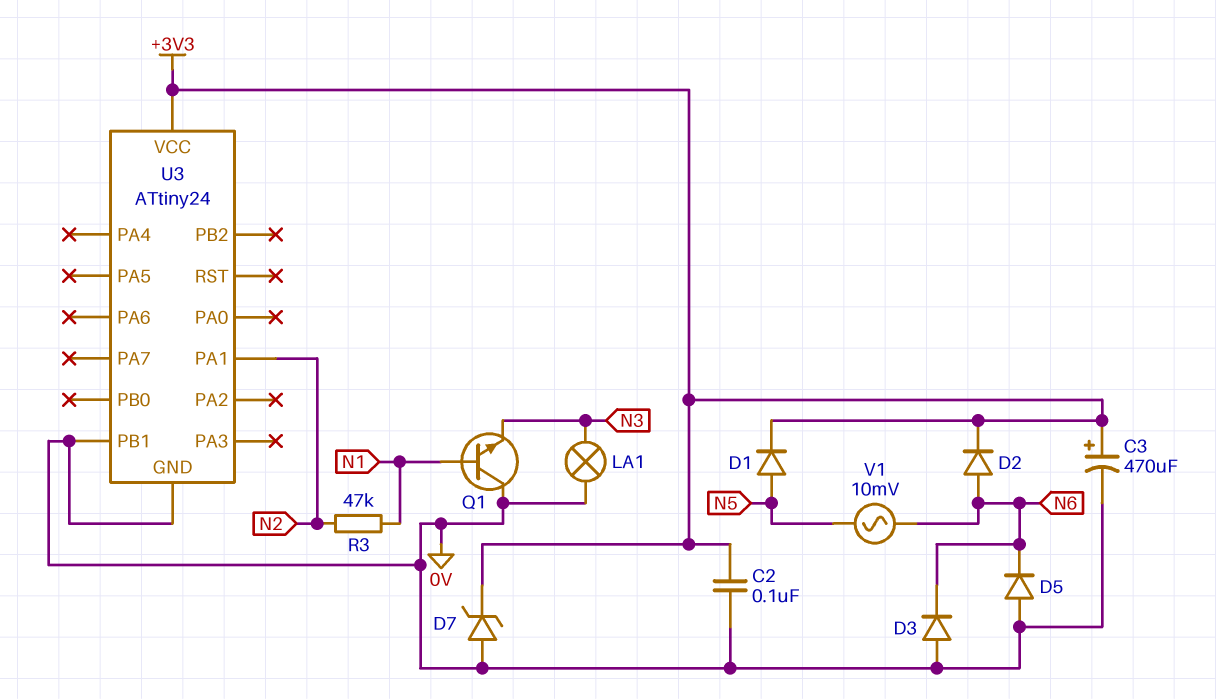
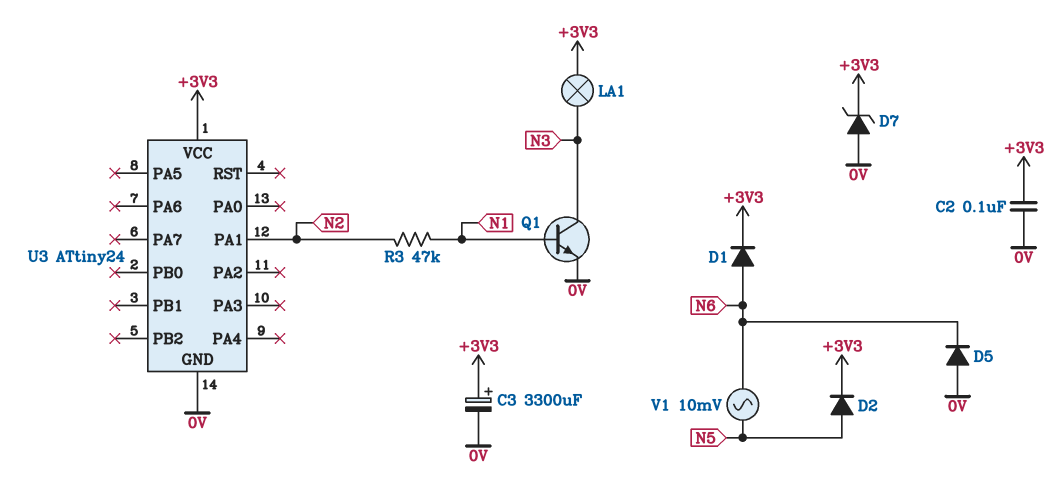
C3: 470uF (plus +3V3, minus 0V) -> 3300uF (plus +3V3, minus 0V)
D1: diode (A N5, K +3V3) -> diode (A N6, K +3V3)
D2: diode (A N6, K +3V3) -> diode (A N5, K +3V3)
D3: diode (A 0V, K N6) -> none
LA1: lamp (0V, N3) -> lamp (+3V3, N3)
Q1: NPN (B N1, C 0V, E N3) -> NPN (B N1, C N3, E 0V)
U3 pin PB1: 0V -> none

